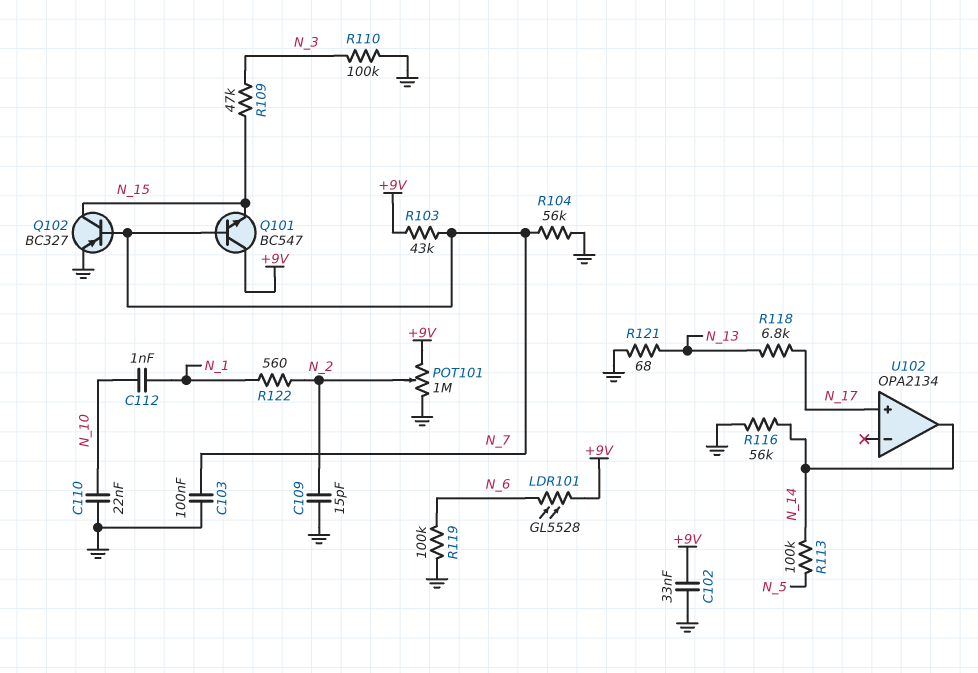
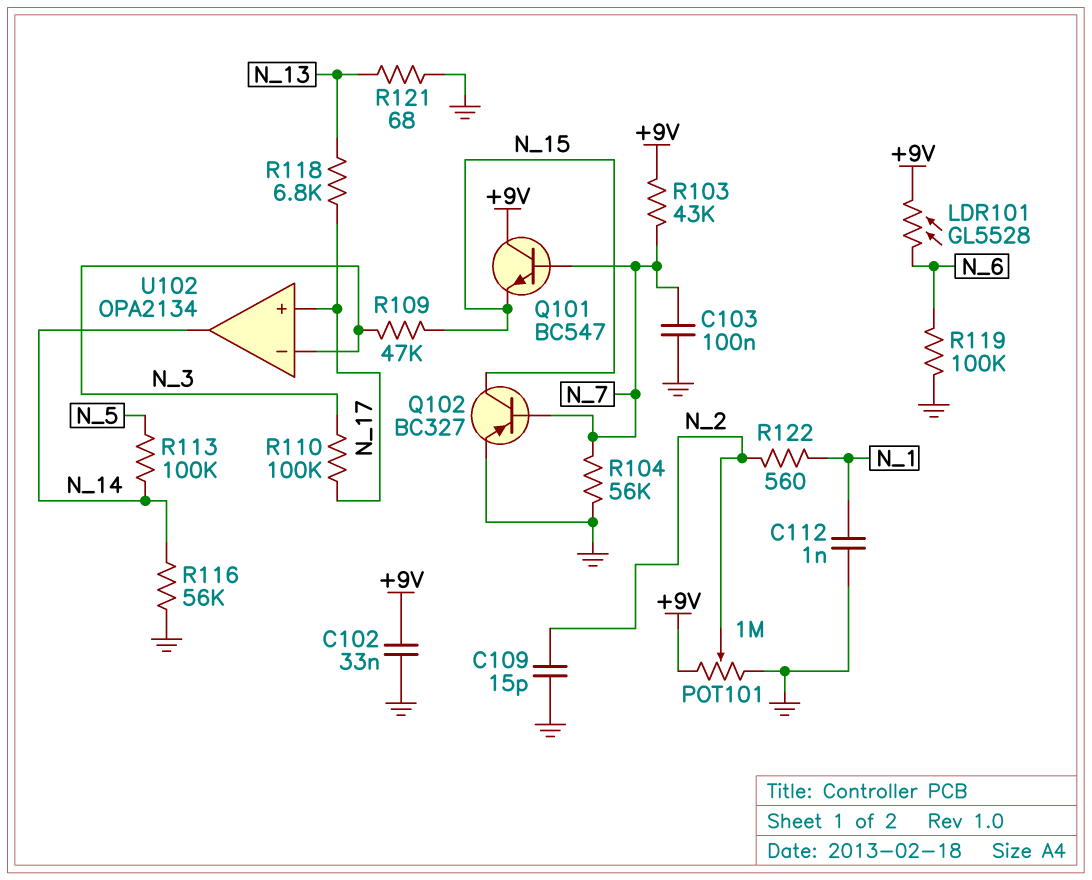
C110: 22nF (GND, N_10) -> none
C112: 1nF (N_1, N_10) -> 1nF (GND, N_1)
R110: 100k (GND, N_3) -> 100k (N_3, N_17)
U102 pin in-: none -> N_3

